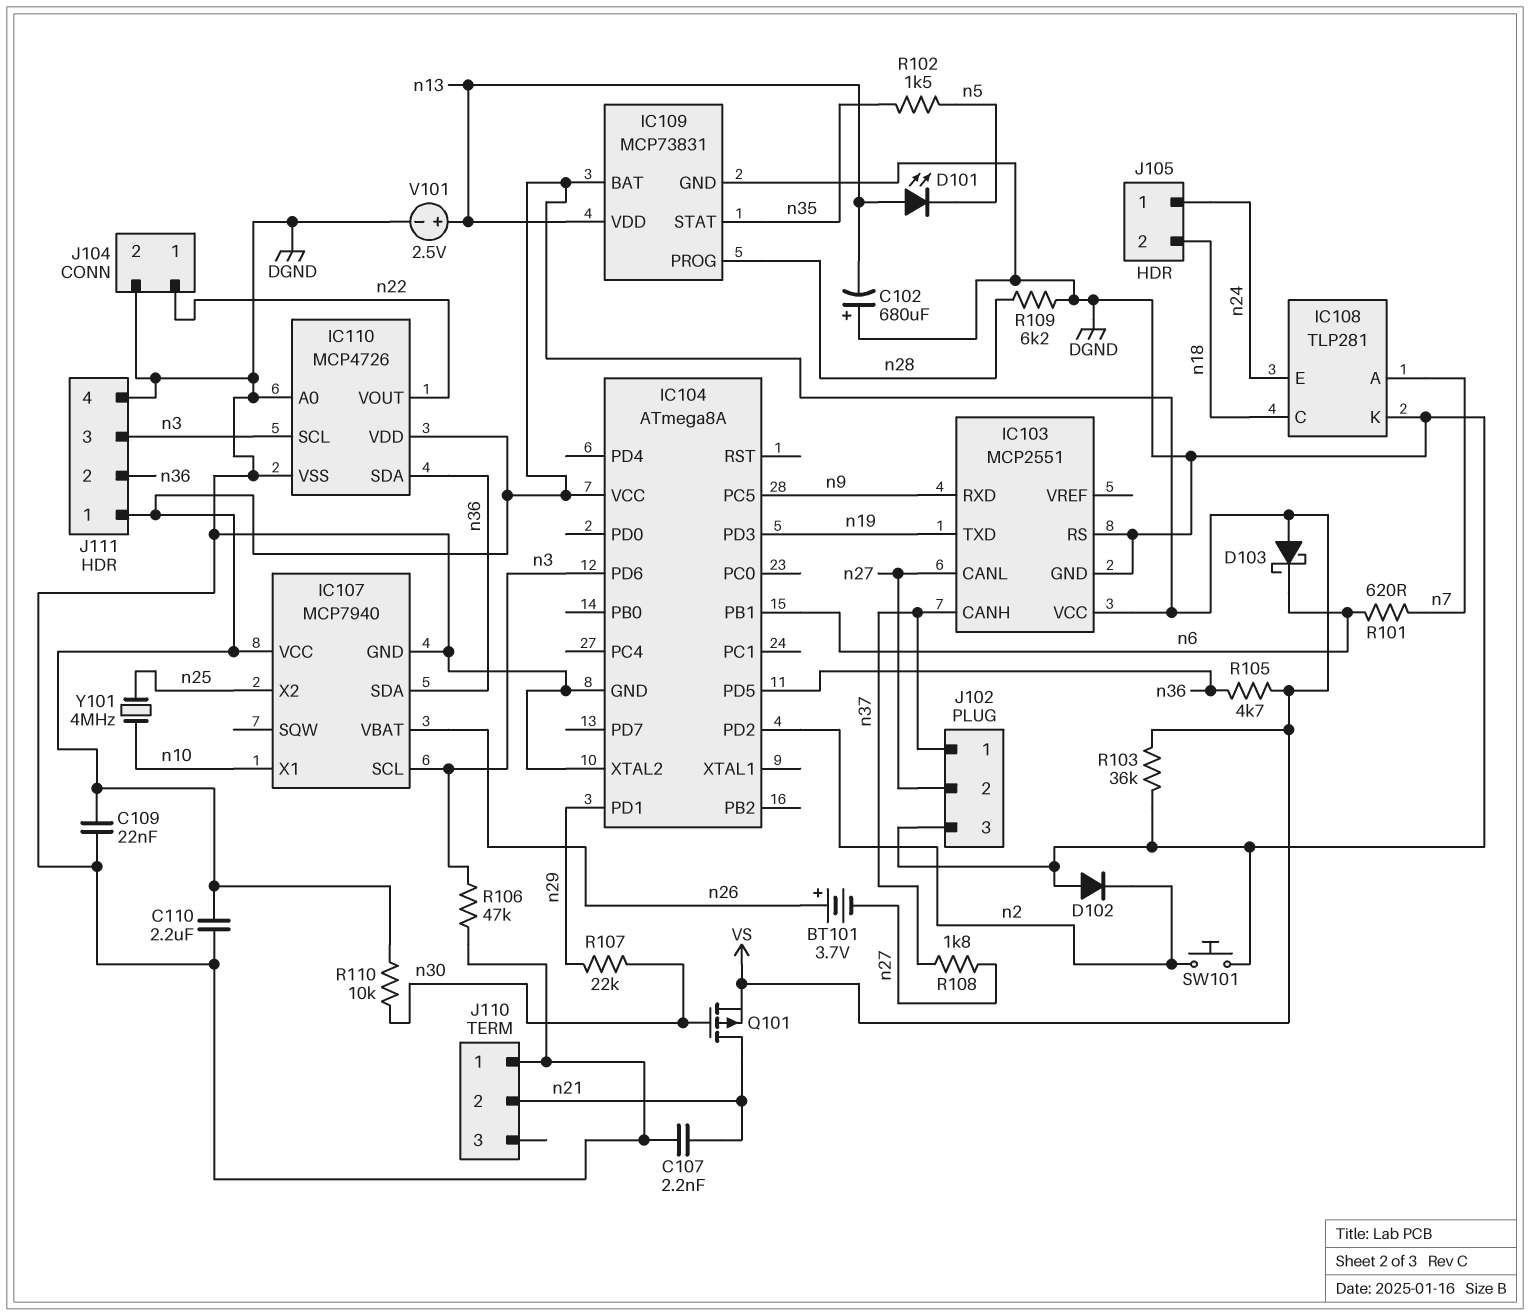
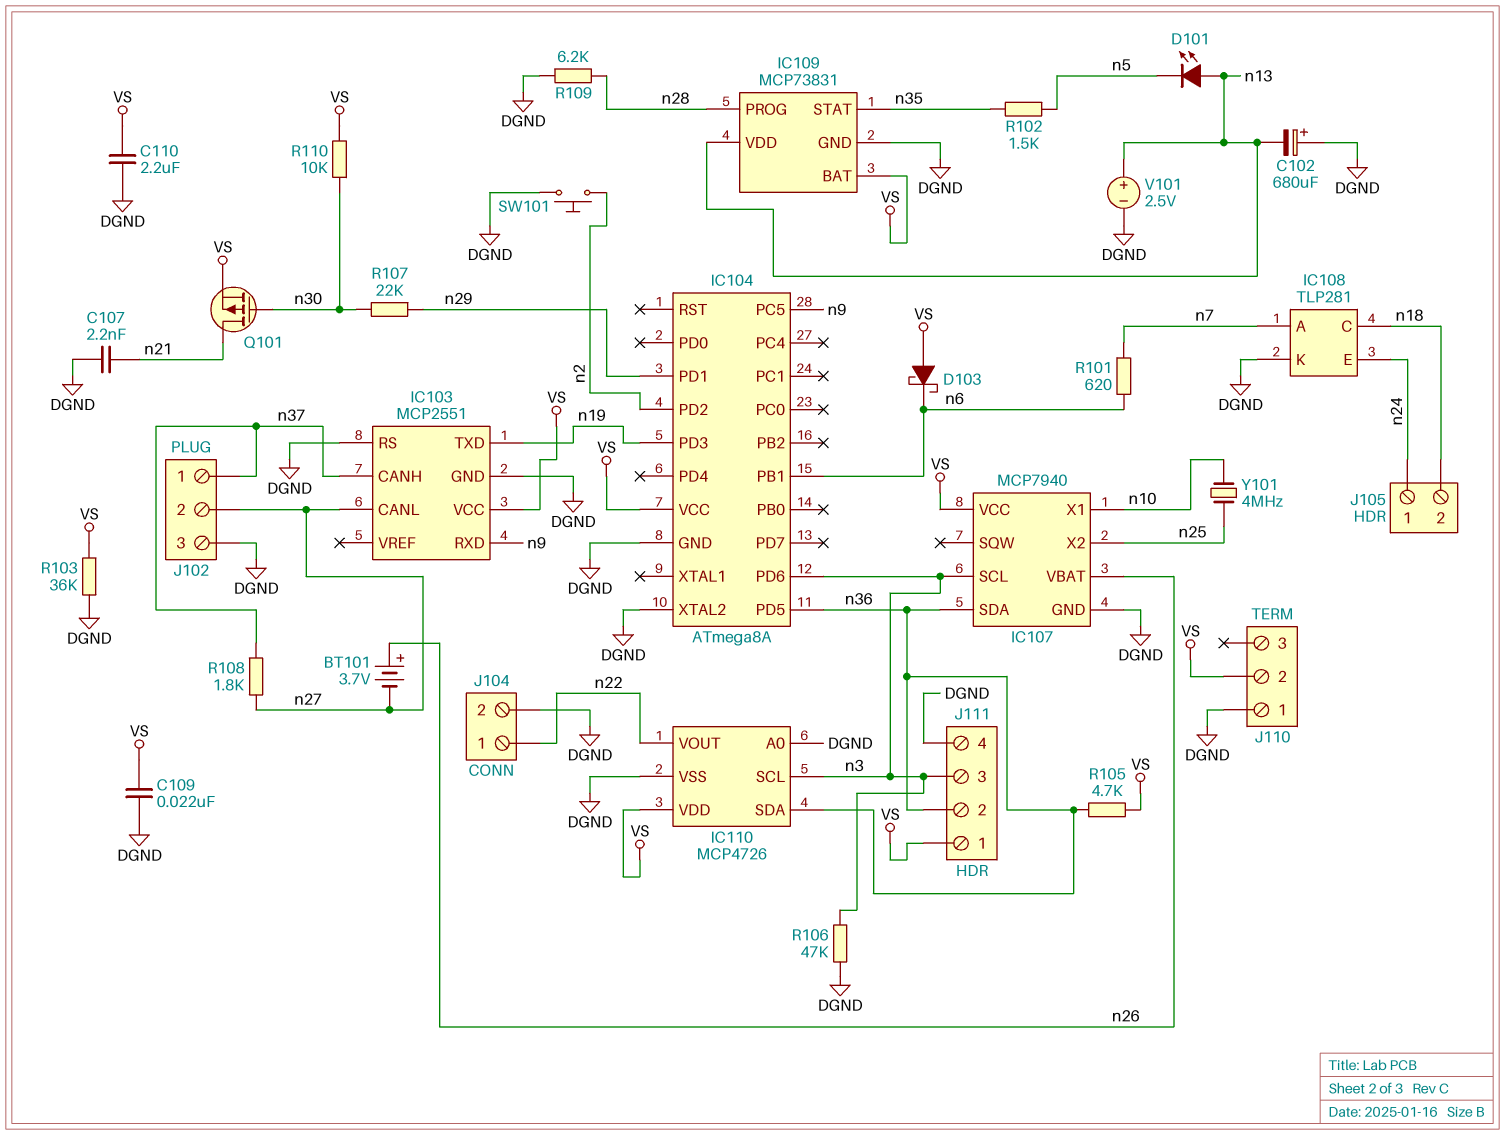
D102: diode (A DGND, K n2) -> none
J110 pin 2: n21 -> VS

